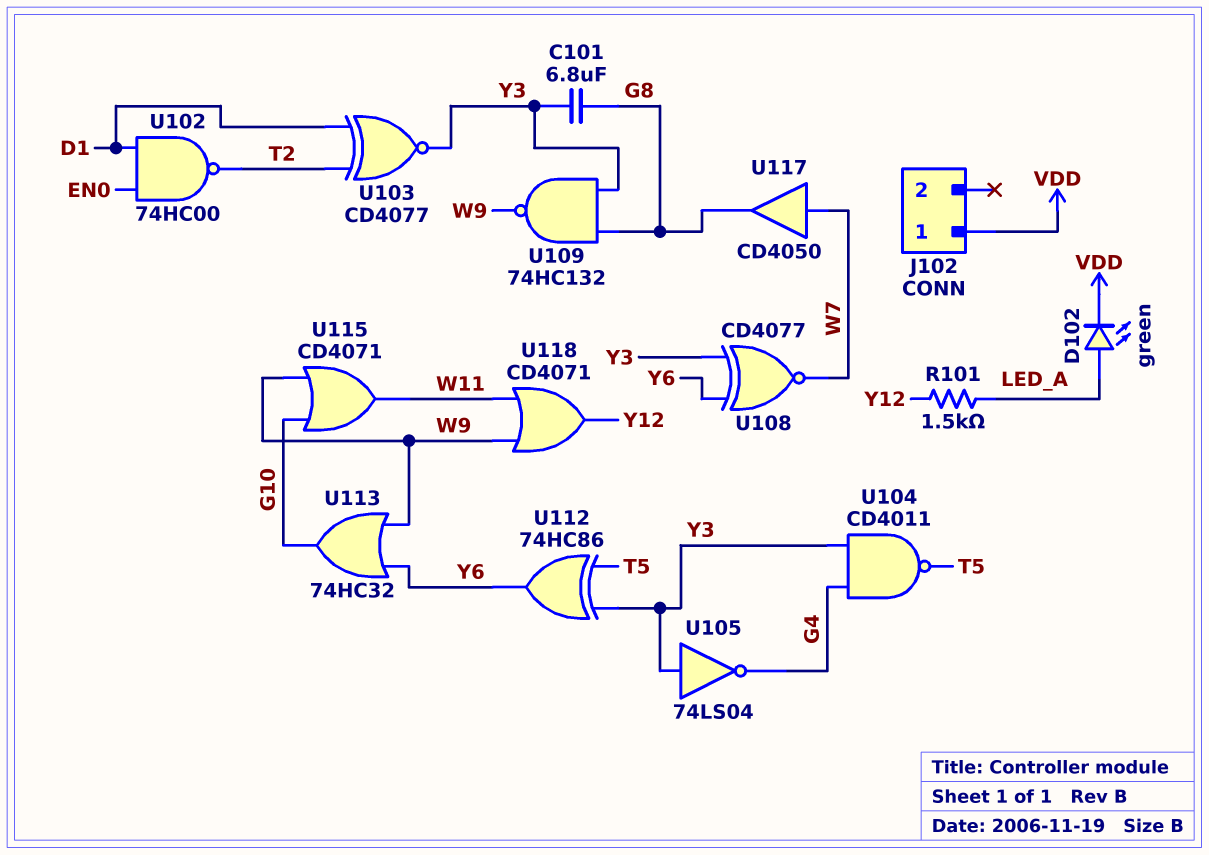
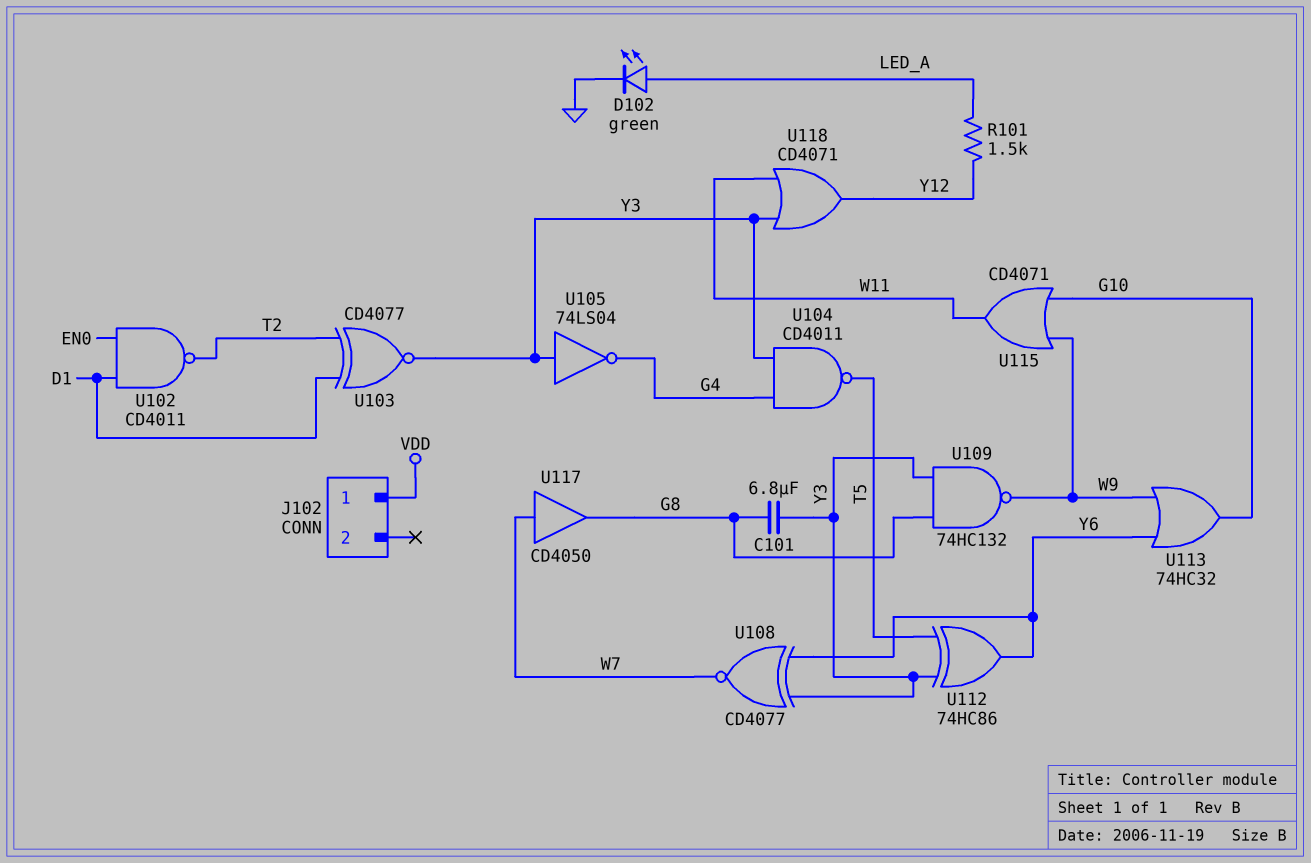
D102: LED green (A LED_A, K VDD) -> LED green (A LED_A, K GND)
U102: NAND 74HC00 (in D1, in EN0, out T2) -> NAND CD4011 (in D1, in EN0, out T2)
U118: OR CD4071 (in W9, in W11, out Y12) -> OR CD4071 (in W11, in Y3, out Y12)

